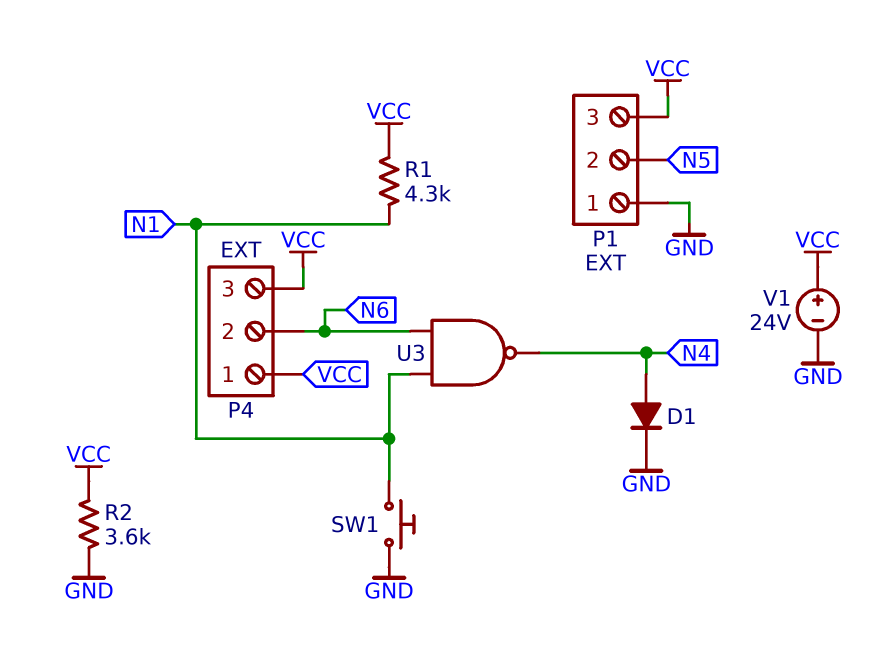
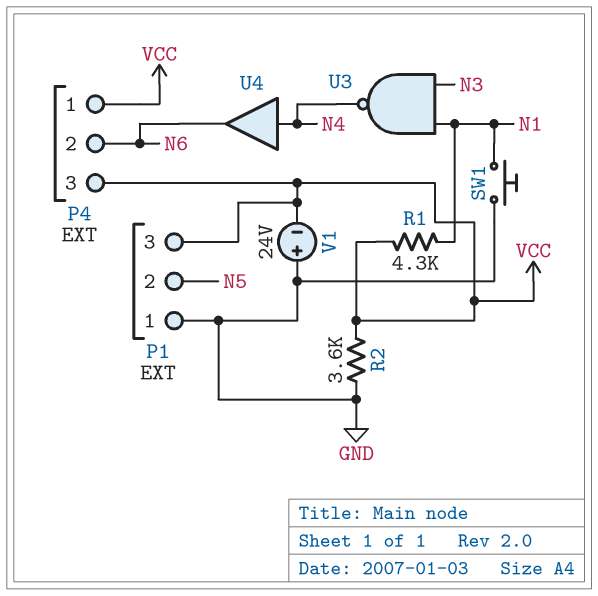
D1: diode (A N4, K GND) -> none
U3: NAND (in N1, in N6, out N4) -> NAND (in N1, in N3, out N4)
U4: none -> buffer (in N4, out N6)
V1: 24V (plus VCC, minus GND) -> 24V (plus GND, minus VCC)

